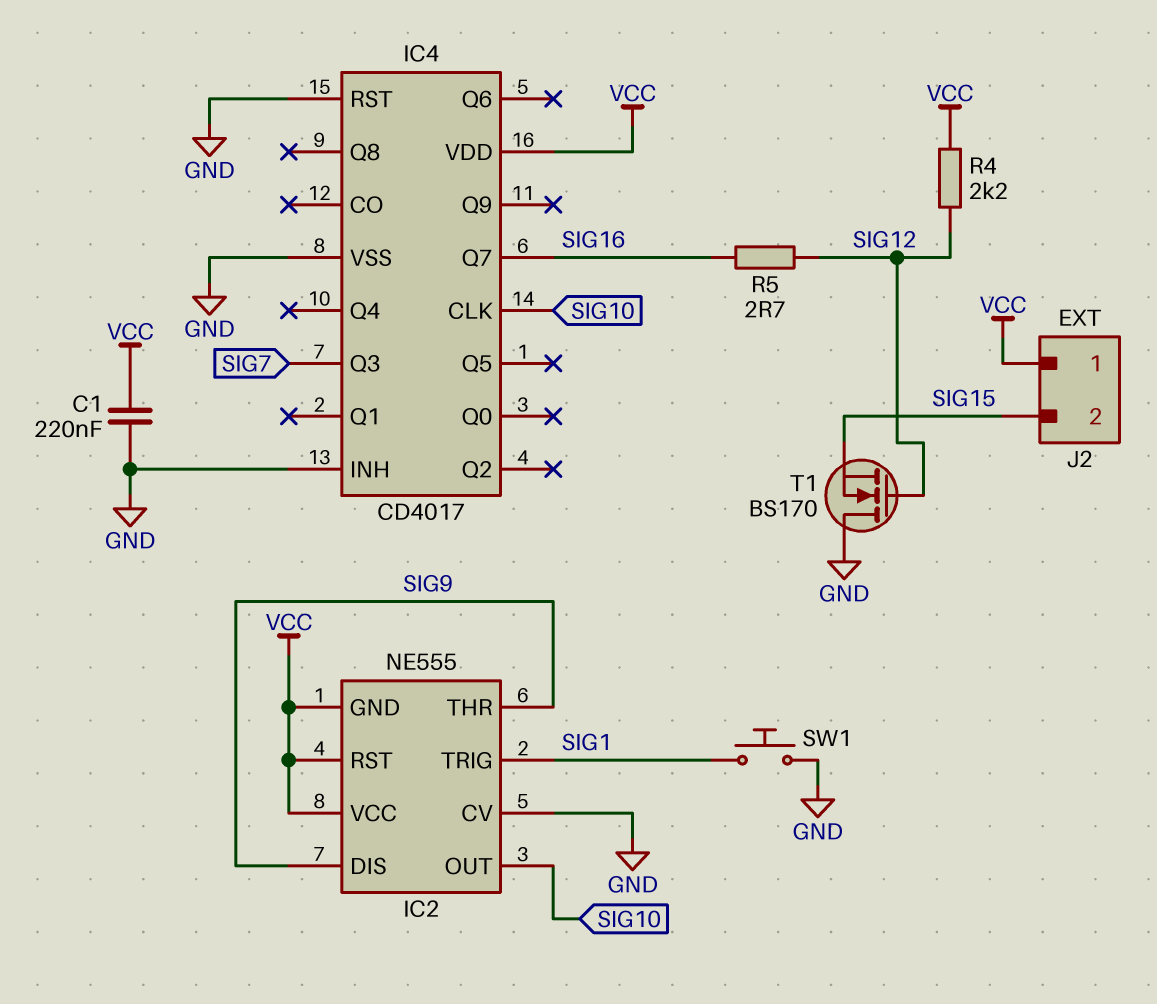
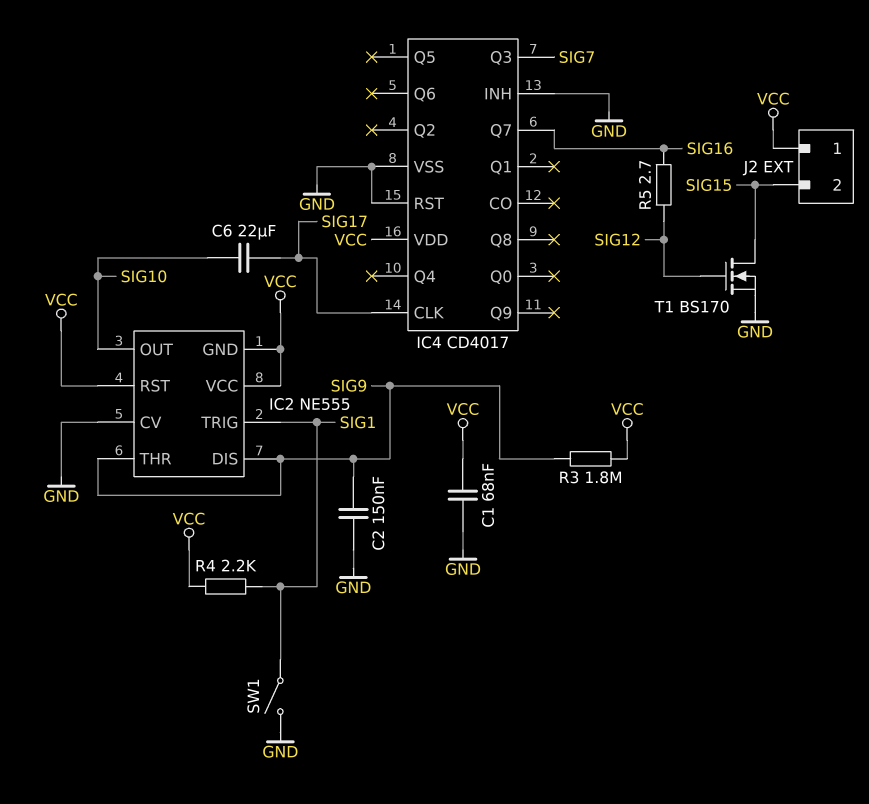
C1: 220nF (GND, VCC) -> 68nF (GND, VCC)
C2: none -> 150nF (GND, SIG9)
C6: none -> 22uF (SIG10, SIG17)
IC4 pin CLK: SIG10 -> SIG17
R3: none -> 1.8M (SIG9, VCC)
R4: 2.2k (SIG12, VCC) -> 2.2k (SIG1, VCC)
SW1: button (GND, SIG1) -> switch (GND, SIG1)
T1: NMOS BS170 (G SIG12, D GND, S SIG15) -> NMOS BS170 (G SIG12, D SIG15, S GND)

